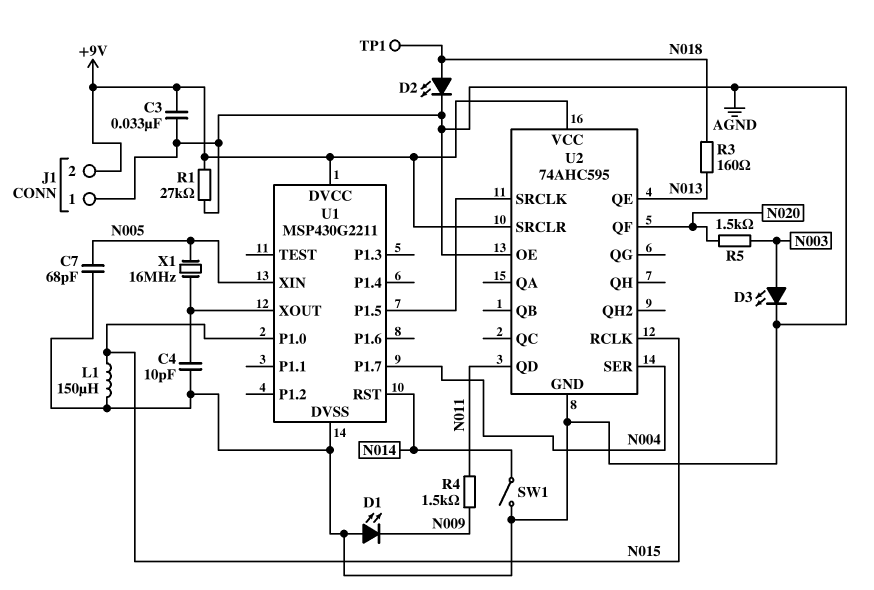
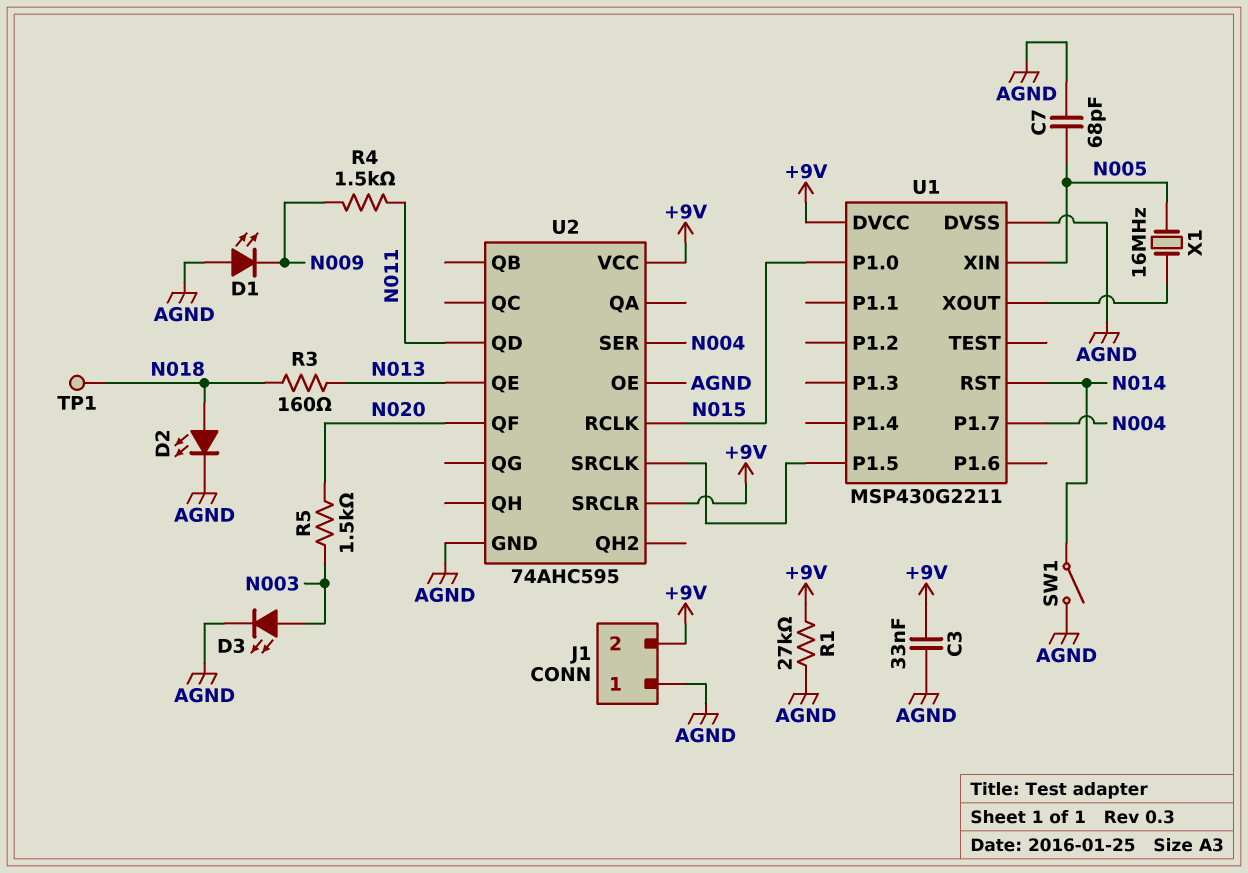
C4: 10pF (AGND, U1/XOUT) -> none
L1: 150uH (AGND, N015) -> none

